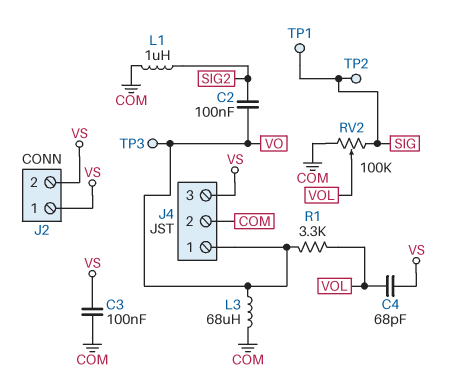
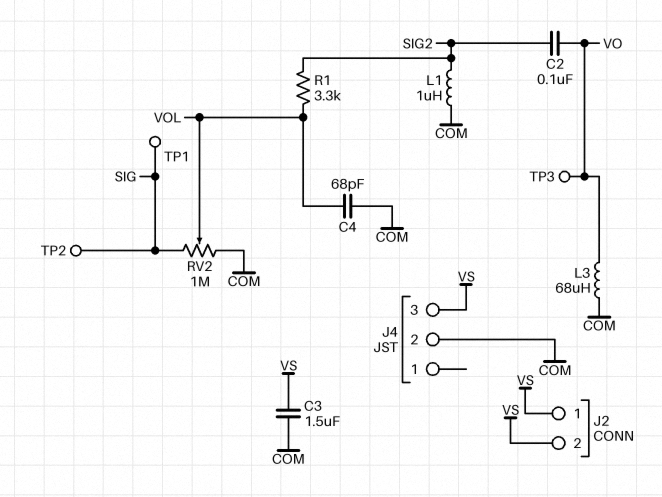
C3: 100nF (COM, VS) -> 1.5uF (COM, VS)
C4: 68pF (VOL, VS) -> 68pF (COM, VOL)
J4 pin 1: VO -> none
R1: 3.3k (VO, VOL) -> 3.3k (SIG2, VOL)
RV2: 100k (COM, SIG, wiper VOL) -> 1M (COM, SIG, wiper VOL)

